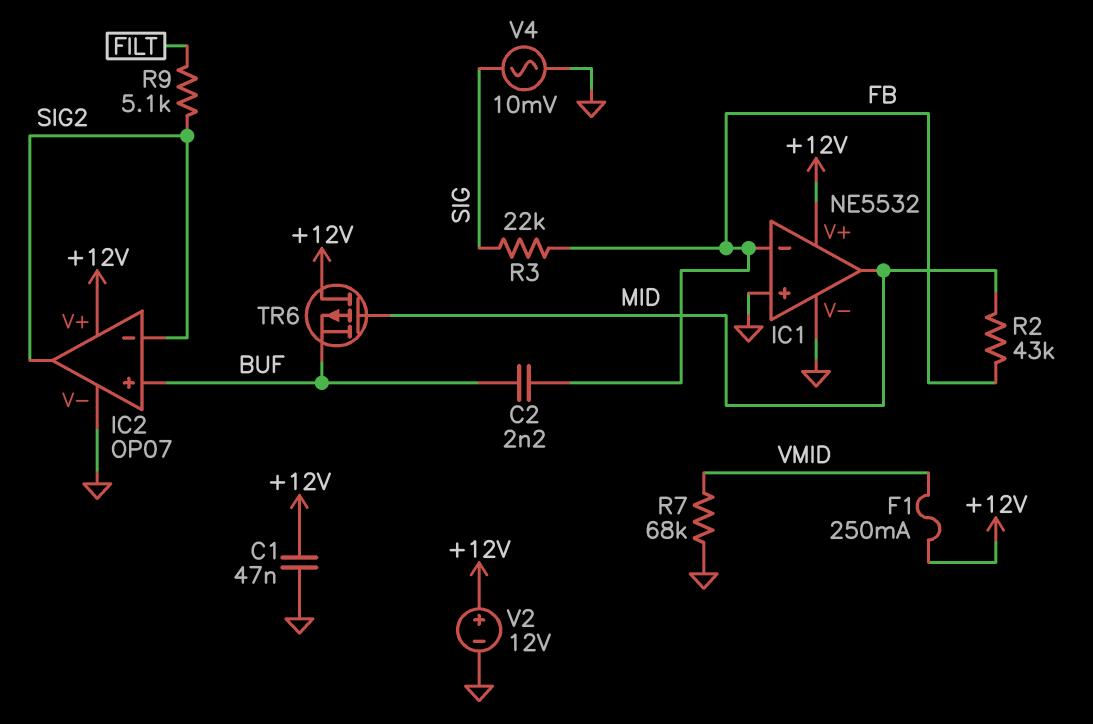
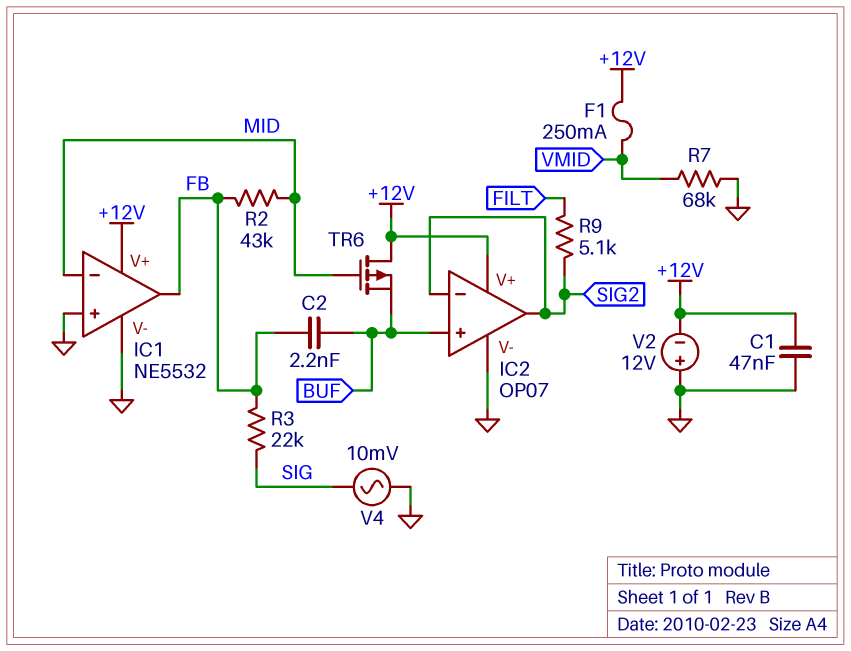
IC1 pin in-: FB -> MID
IC1 pin out: MID -> FB
V2: 12V (plus +12V, minus GND) -> 12V (plus GND, minus +12V)

